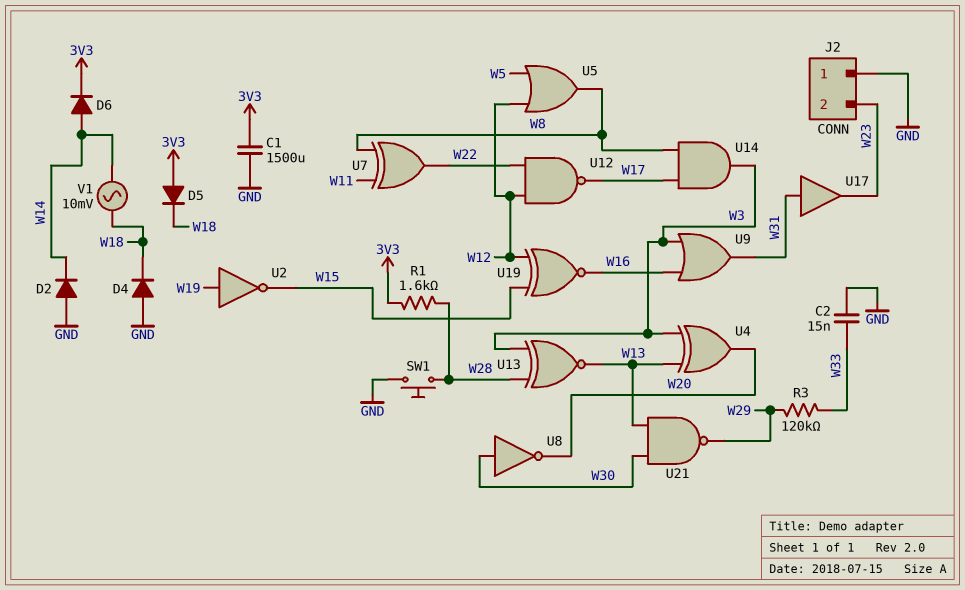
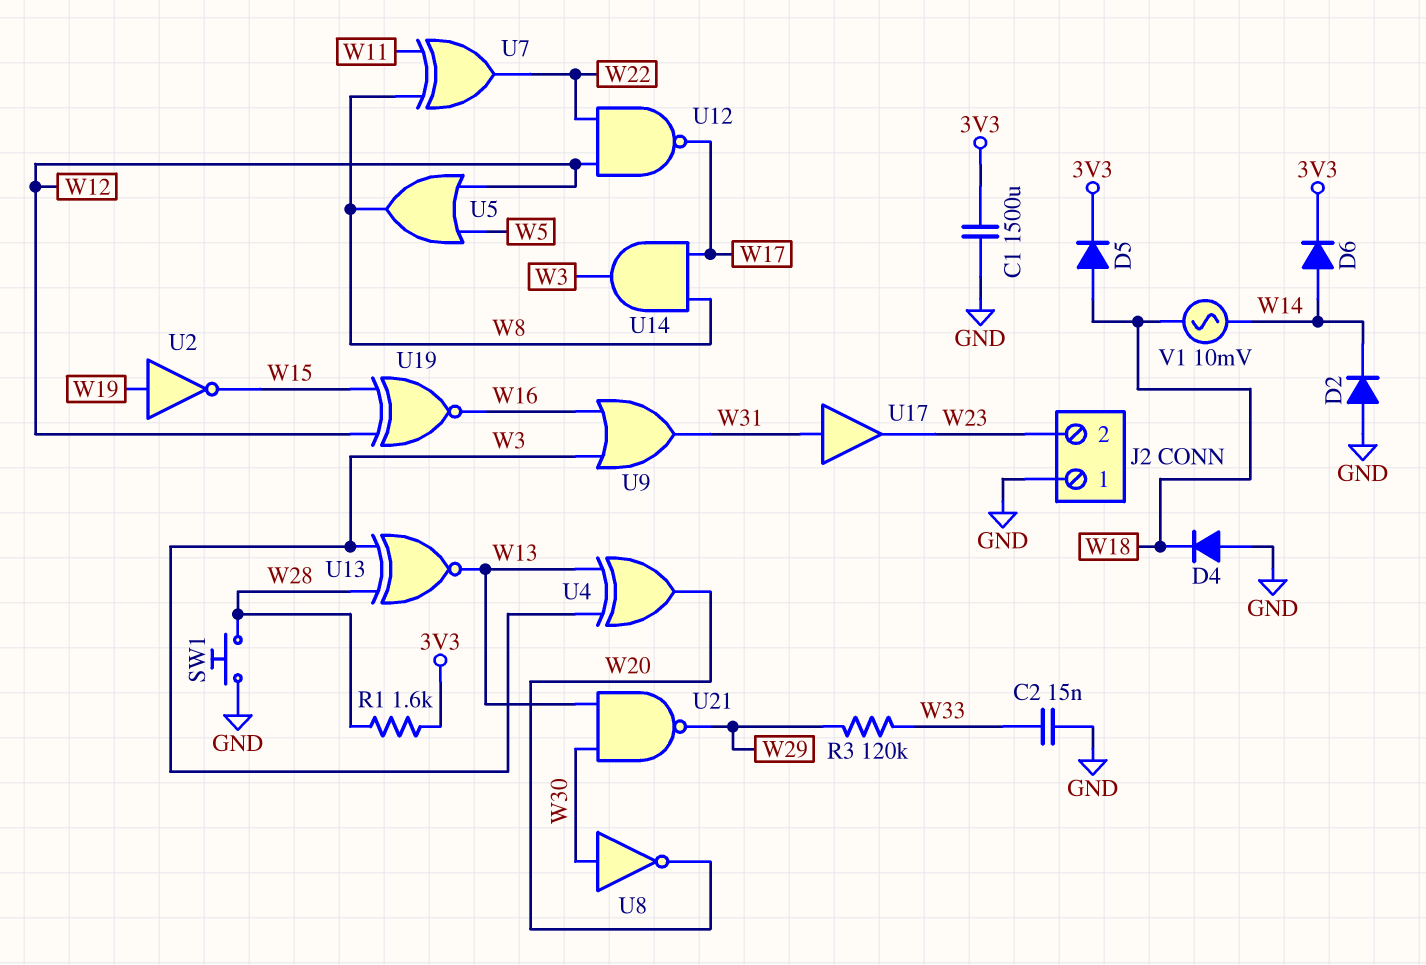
D5: diode (A 3V3, K W18) -> diode (A W18, K 3V3)

